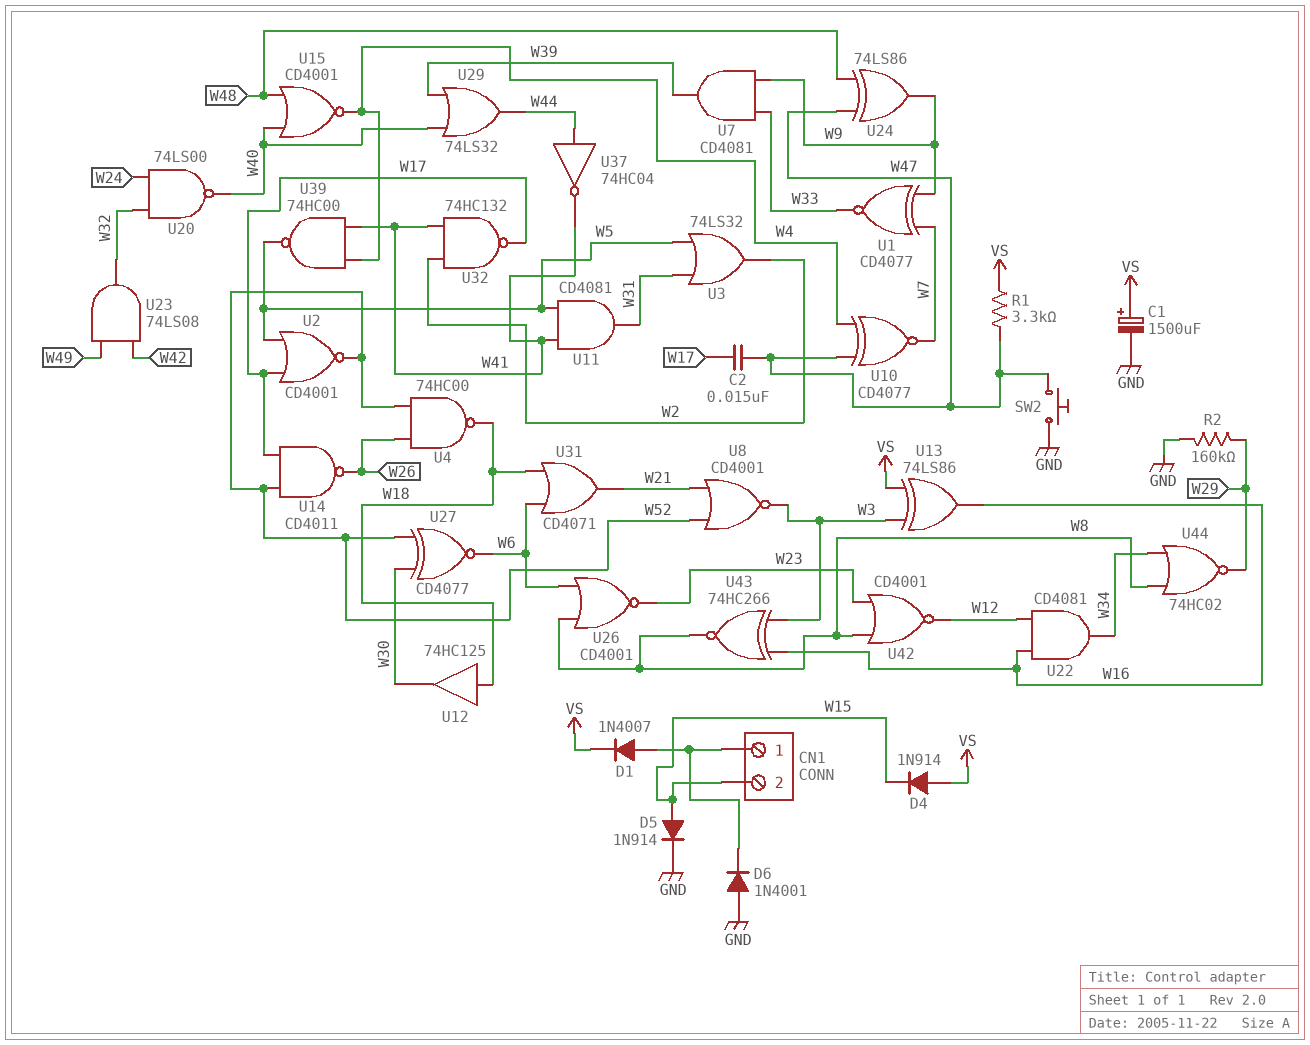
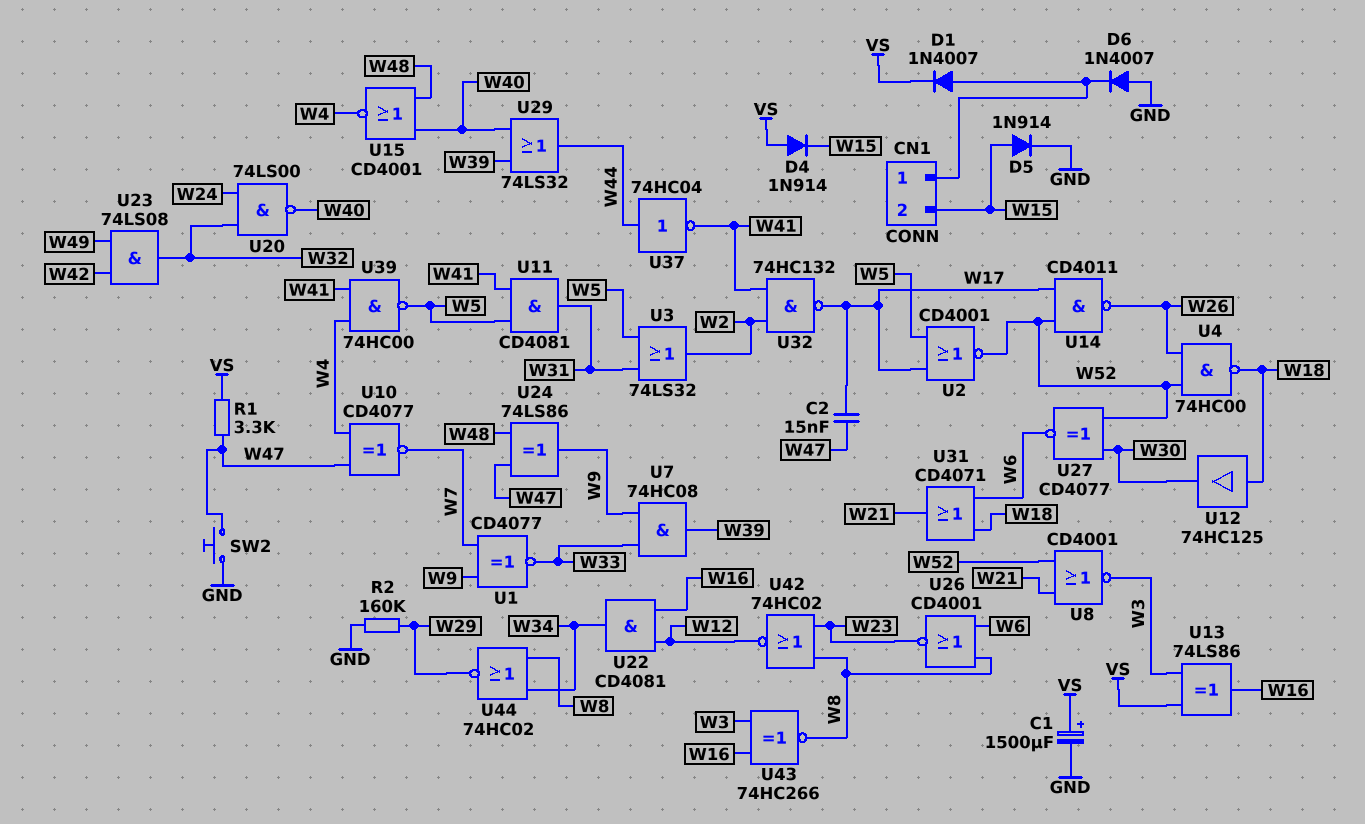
D6: diode 1N4001 (A GND, K CN1/1) -> diode 1N4007 (A GND, K CN1/1)
U7: AND CD4081 (in W9, in W33, out W39) -> AND 74HC08 (in W9, in W33, out W39)
U42: NOR CD4001 (in W8, in W23, out W12) -> NOR 74HC02 (in W8, in W23, out W12)

